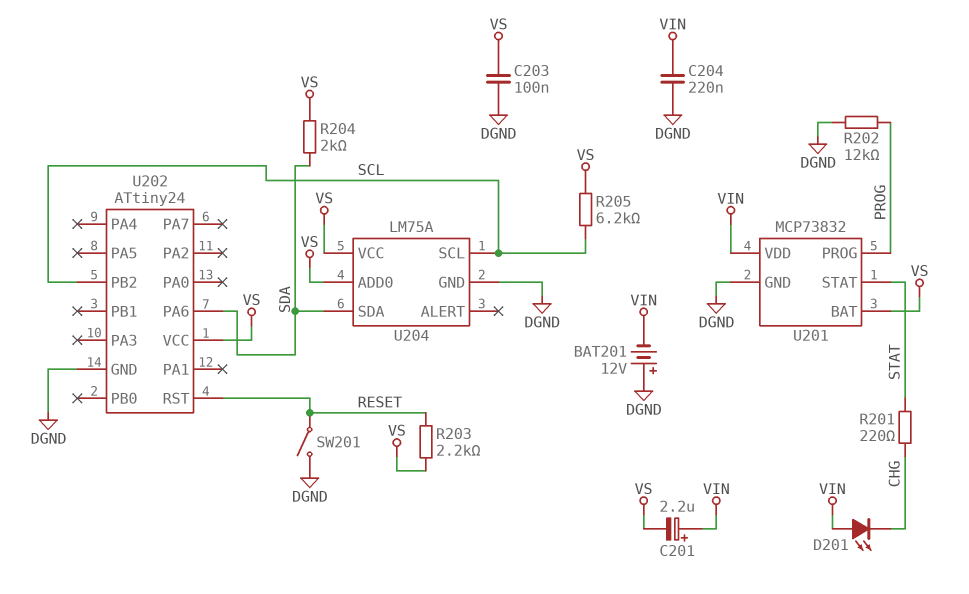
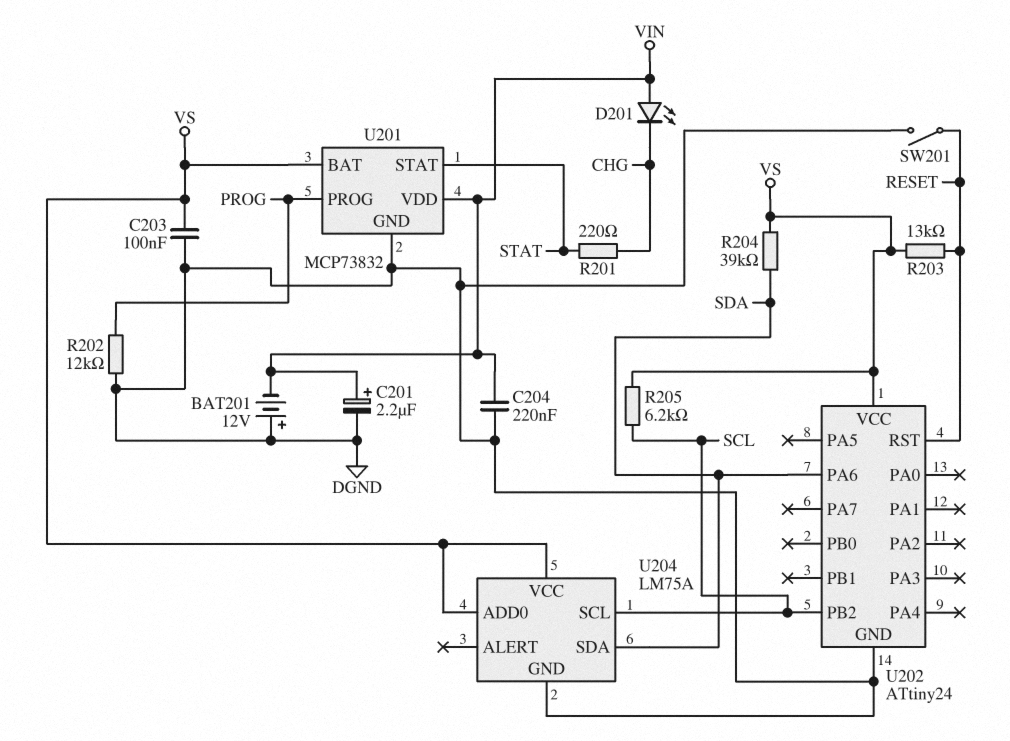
C201: 2.2uF (plus VIN, minus VS) -> 2.2uF (plus VIN, minus DGND)
R203: 2.2k (RESET, VS) -> 13k (RESET, VS)
R204: 2k (SDA, VS) -> 39k (SDA, VS)

